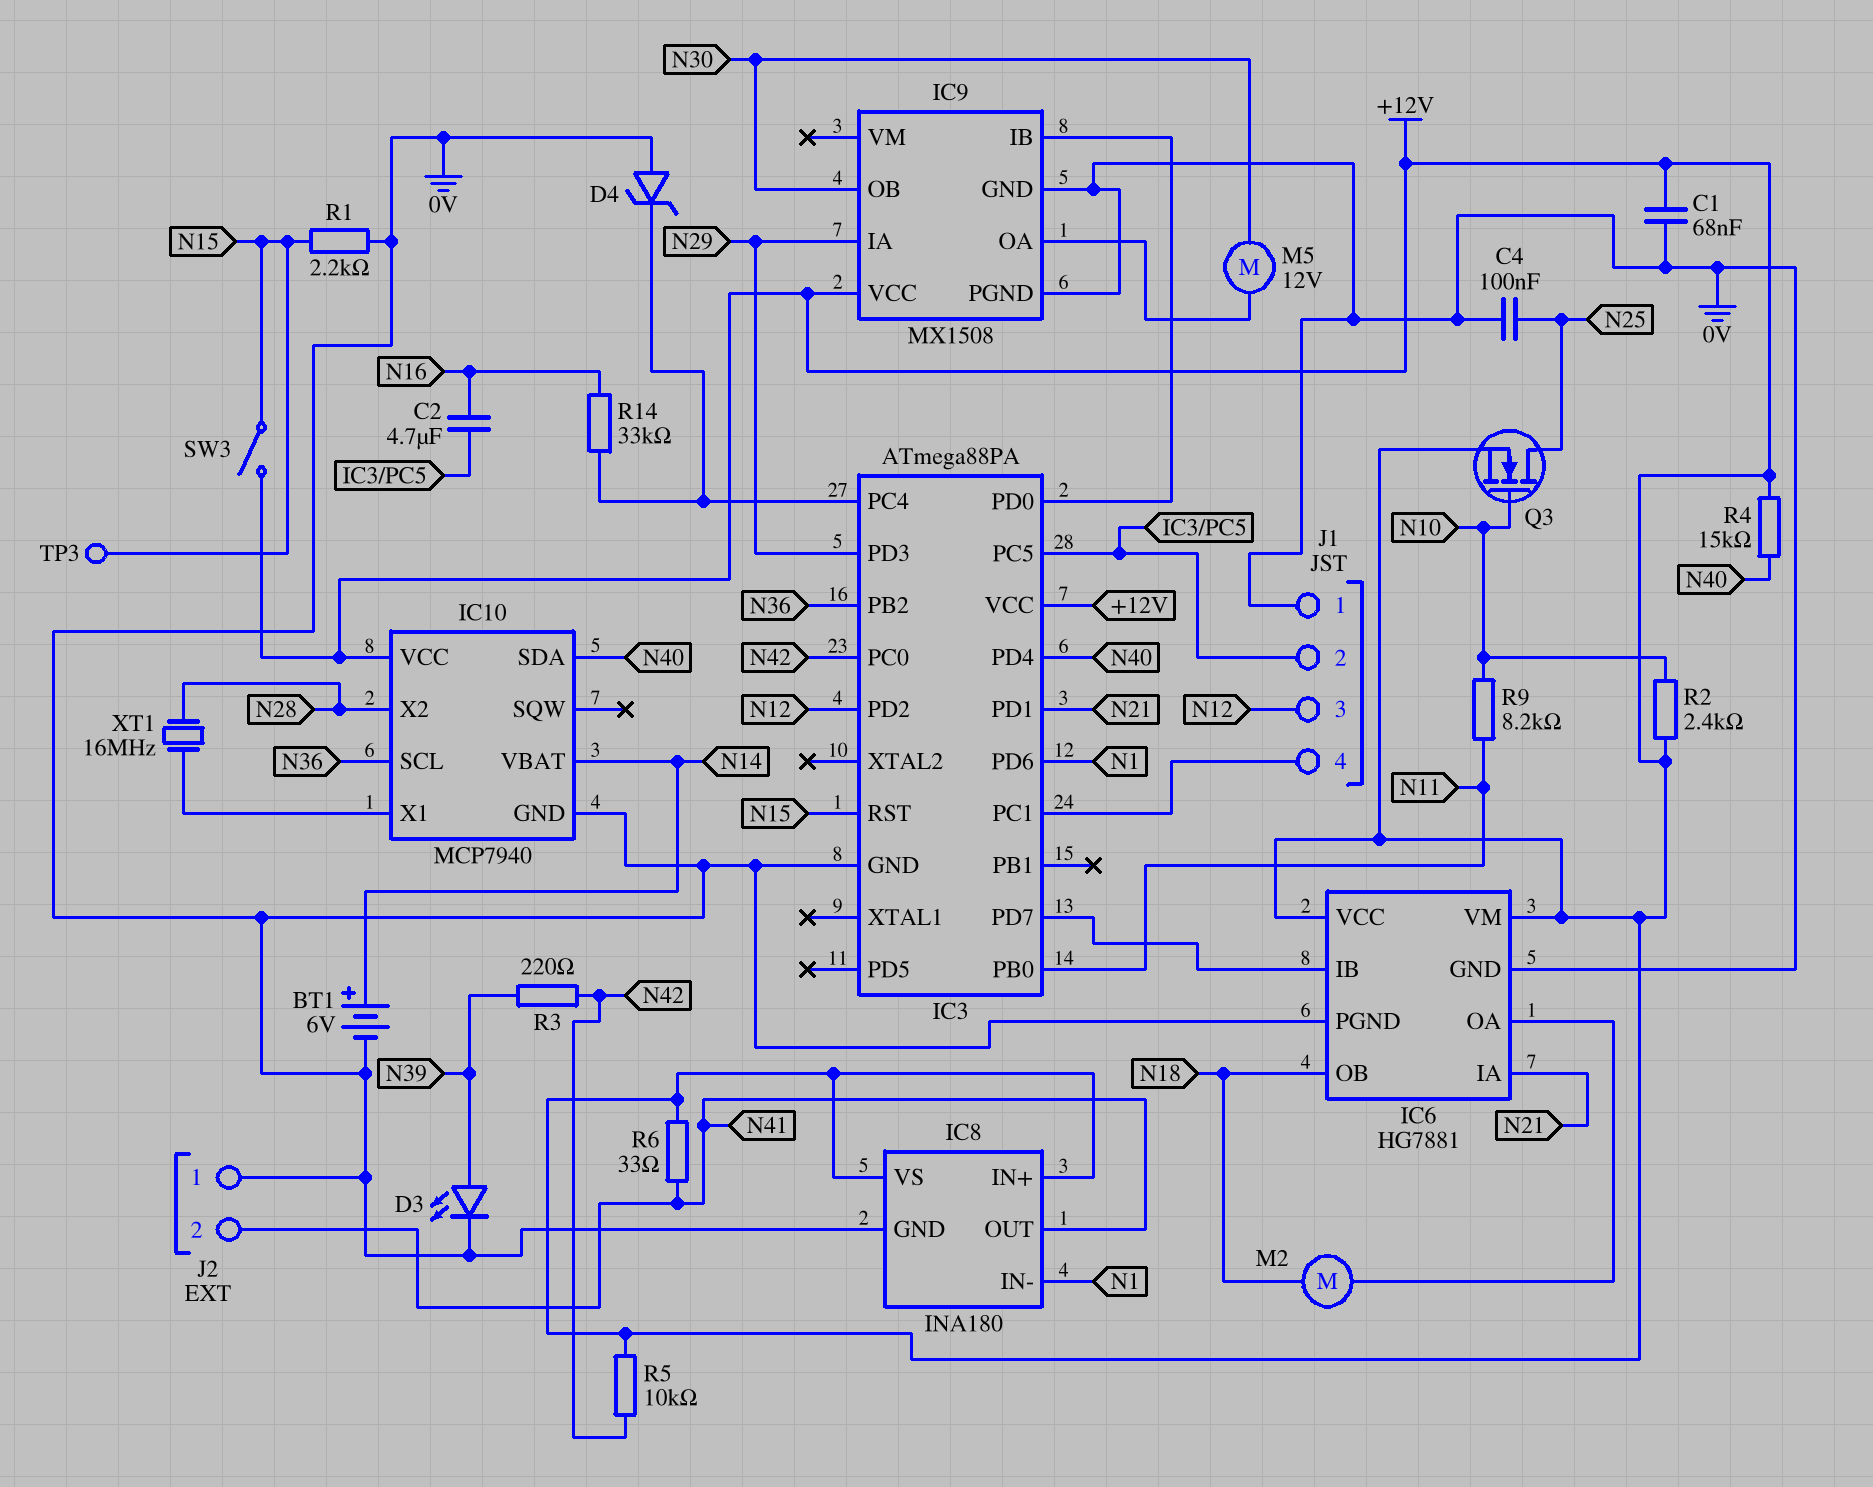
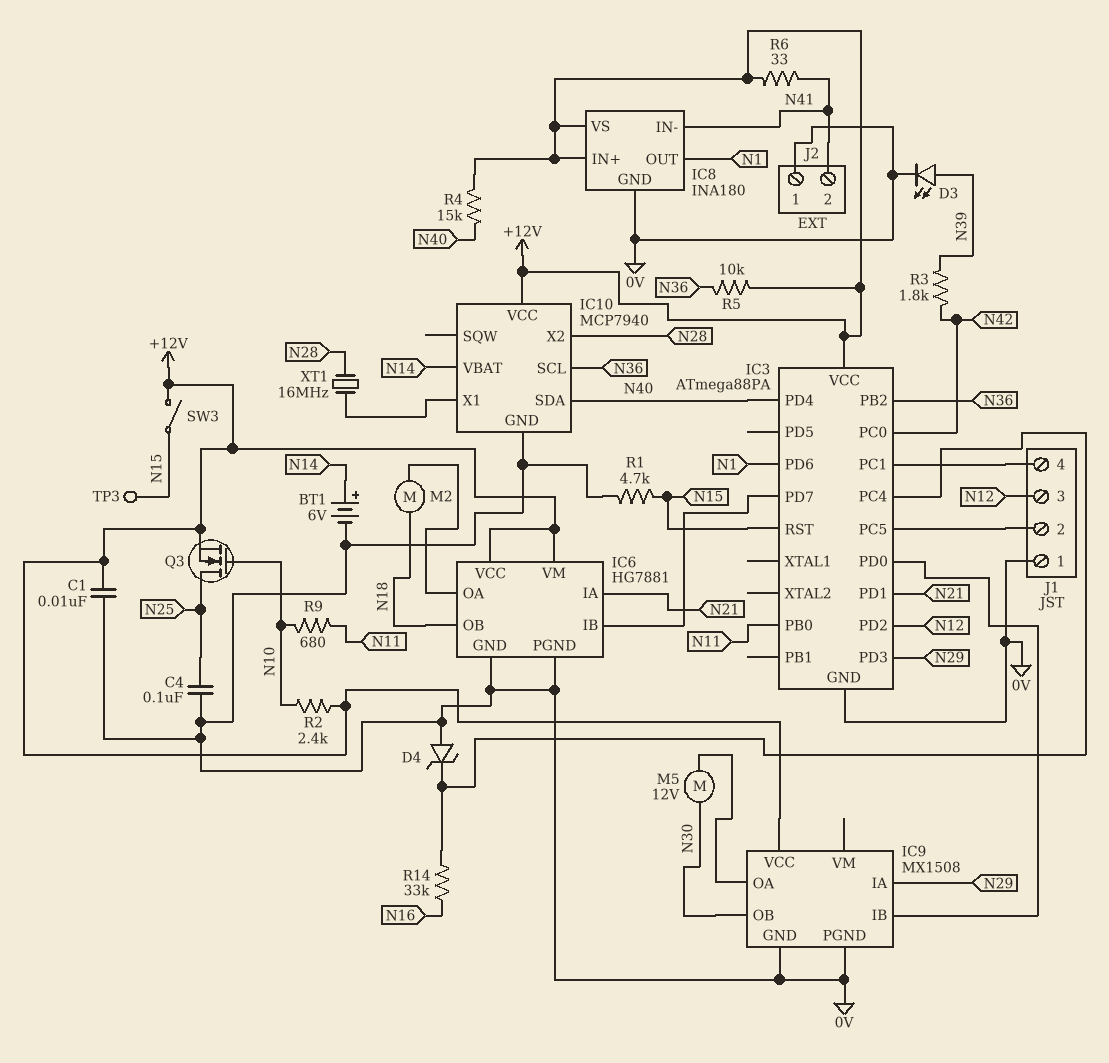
C1: 68nF (+12V, 0V) -> 10nF (+12V, 0V)
C2: 4.7uF (IC3/PC5, N16) -> none
IC8 pin IN-: N1 -> N41
IC8 pin OUT: N41 -> N1
R1: 2.2k (0V, N15) -> 4.7k (0V, N15)
R3: 220 (N39, N42) -> 1.8k (N39, N42)
R5: 10k (+12V, N42) -> 10k (+12V, N36)
R9: 8.2k (N10, N11) -> 680 (N10, N11)

